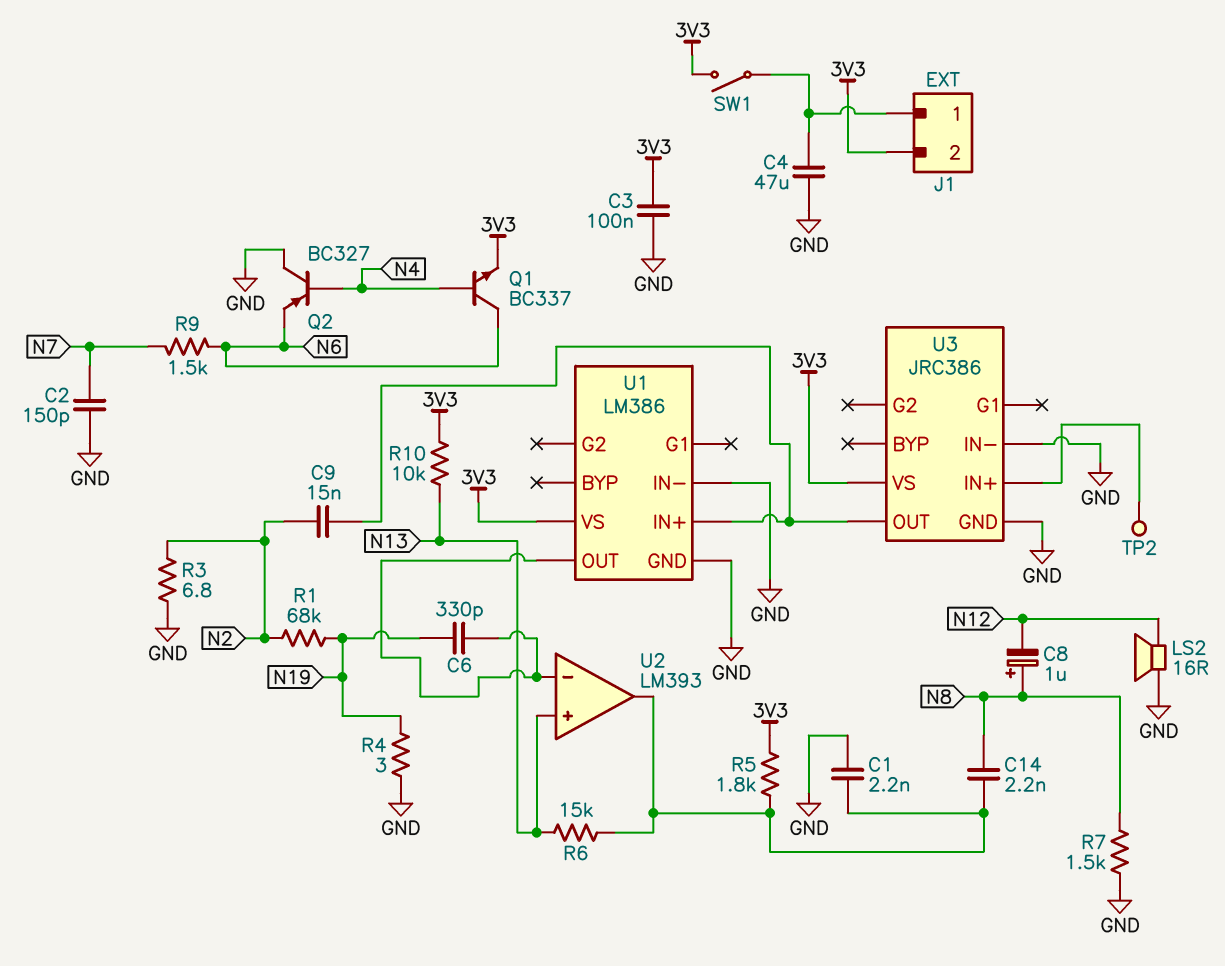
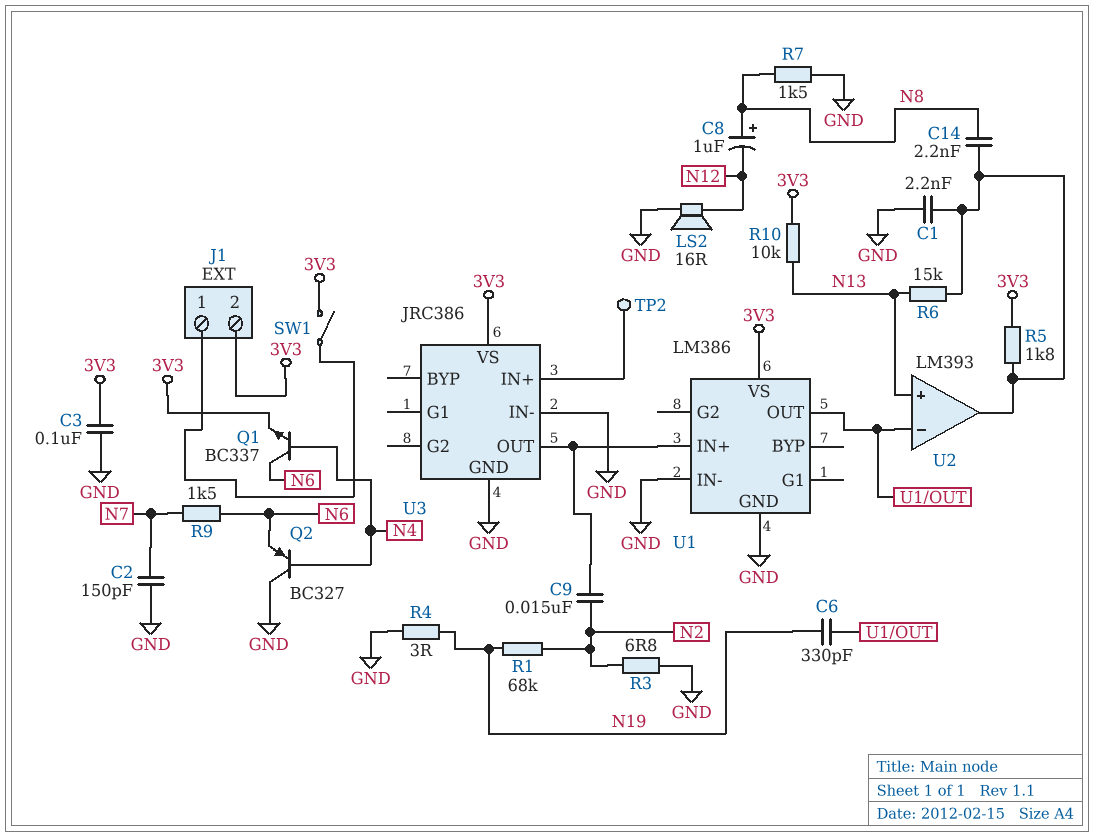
C4: 47uF (GND, J1/1) -> none

